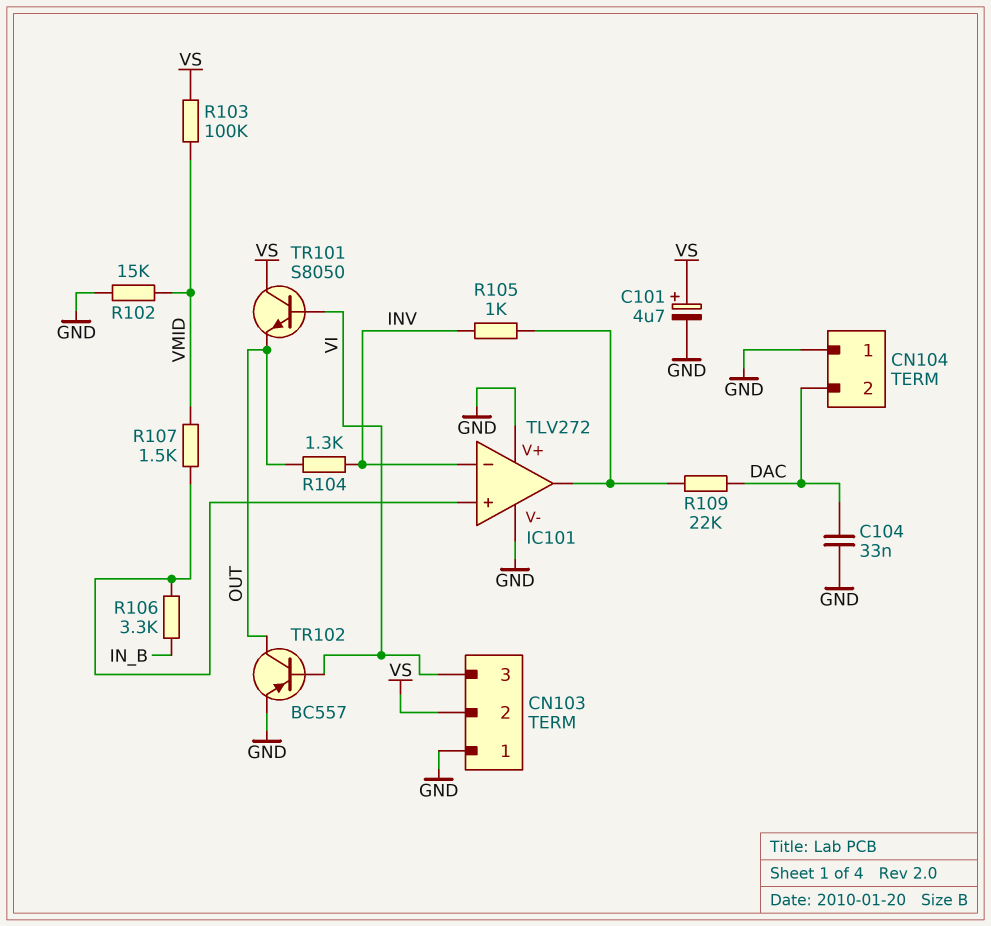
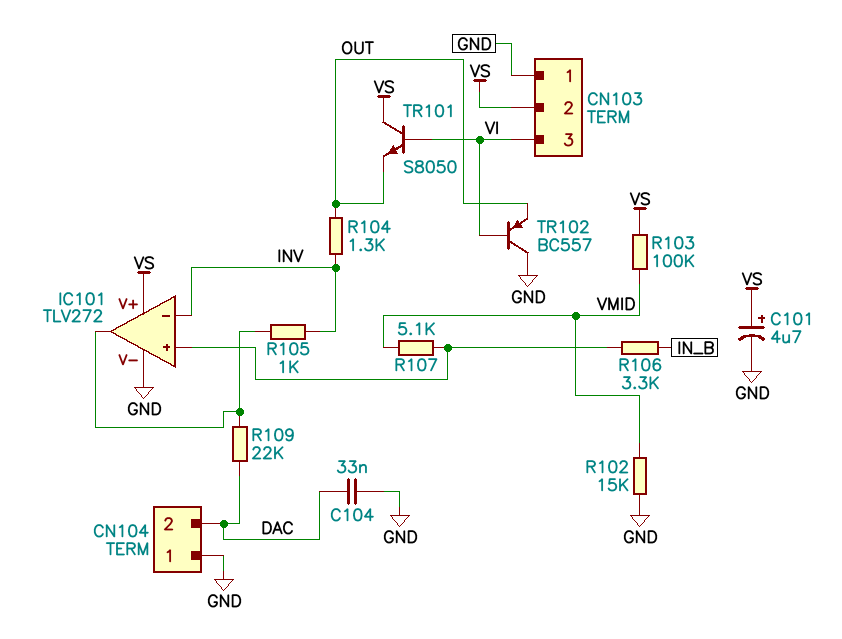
IC101 pin V+: GND -> VS
R107: 1.5k (IC101/in+, VMID) -> 5.1k (IC101/in+, VMID)
TR102: PNP BC557 (B VI, C OUT, E GND) -> PNP BC557 (B VI, C GND, E OUT)

